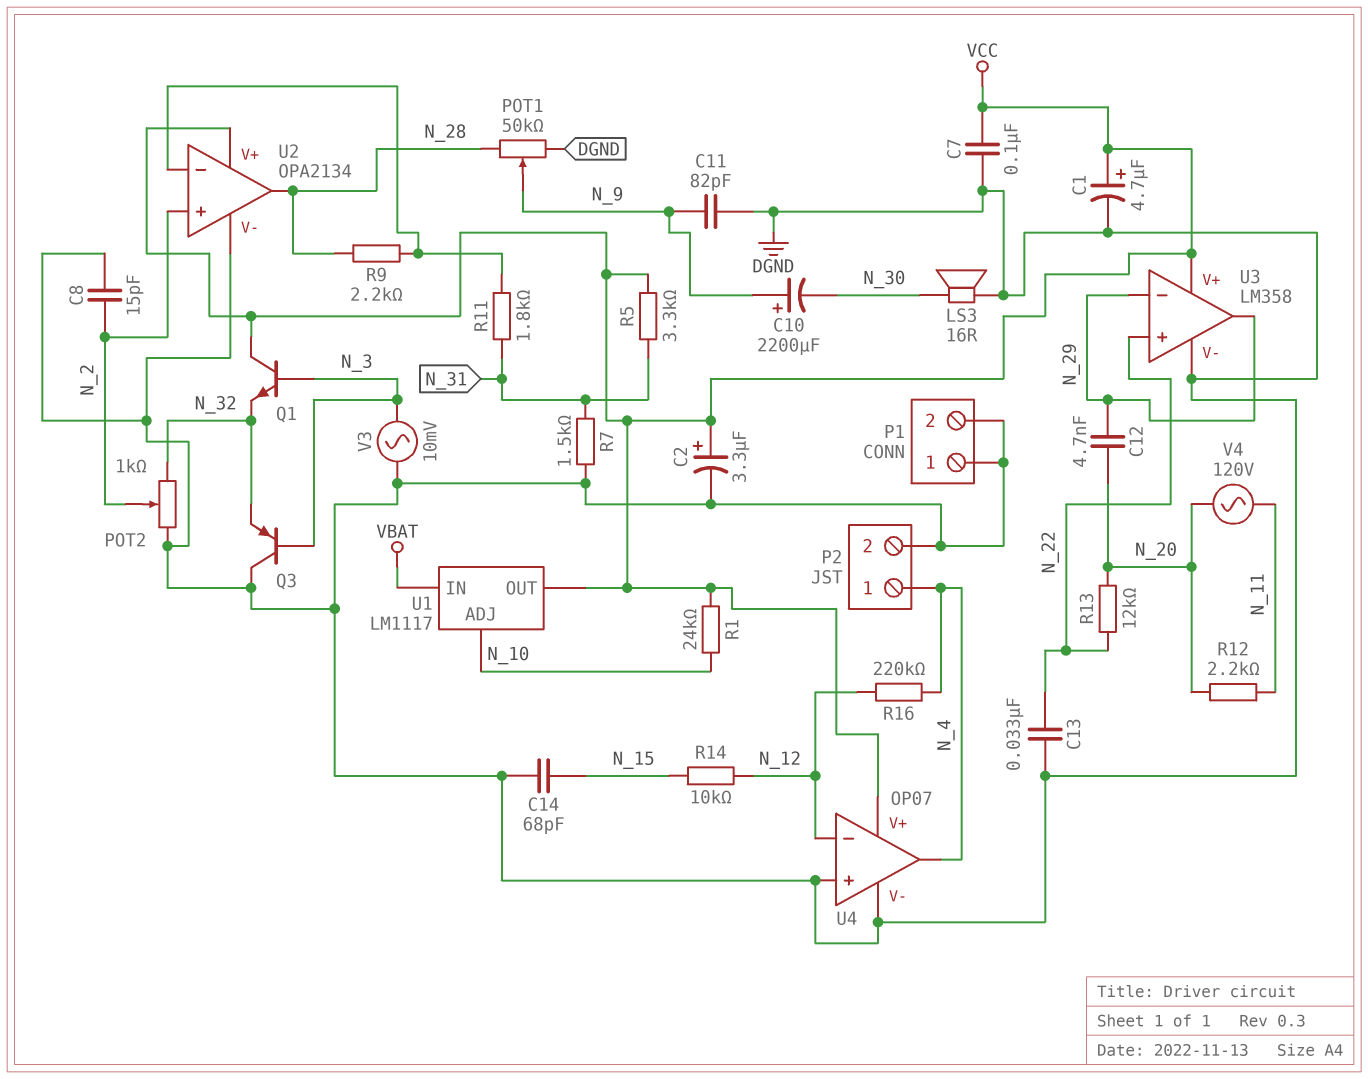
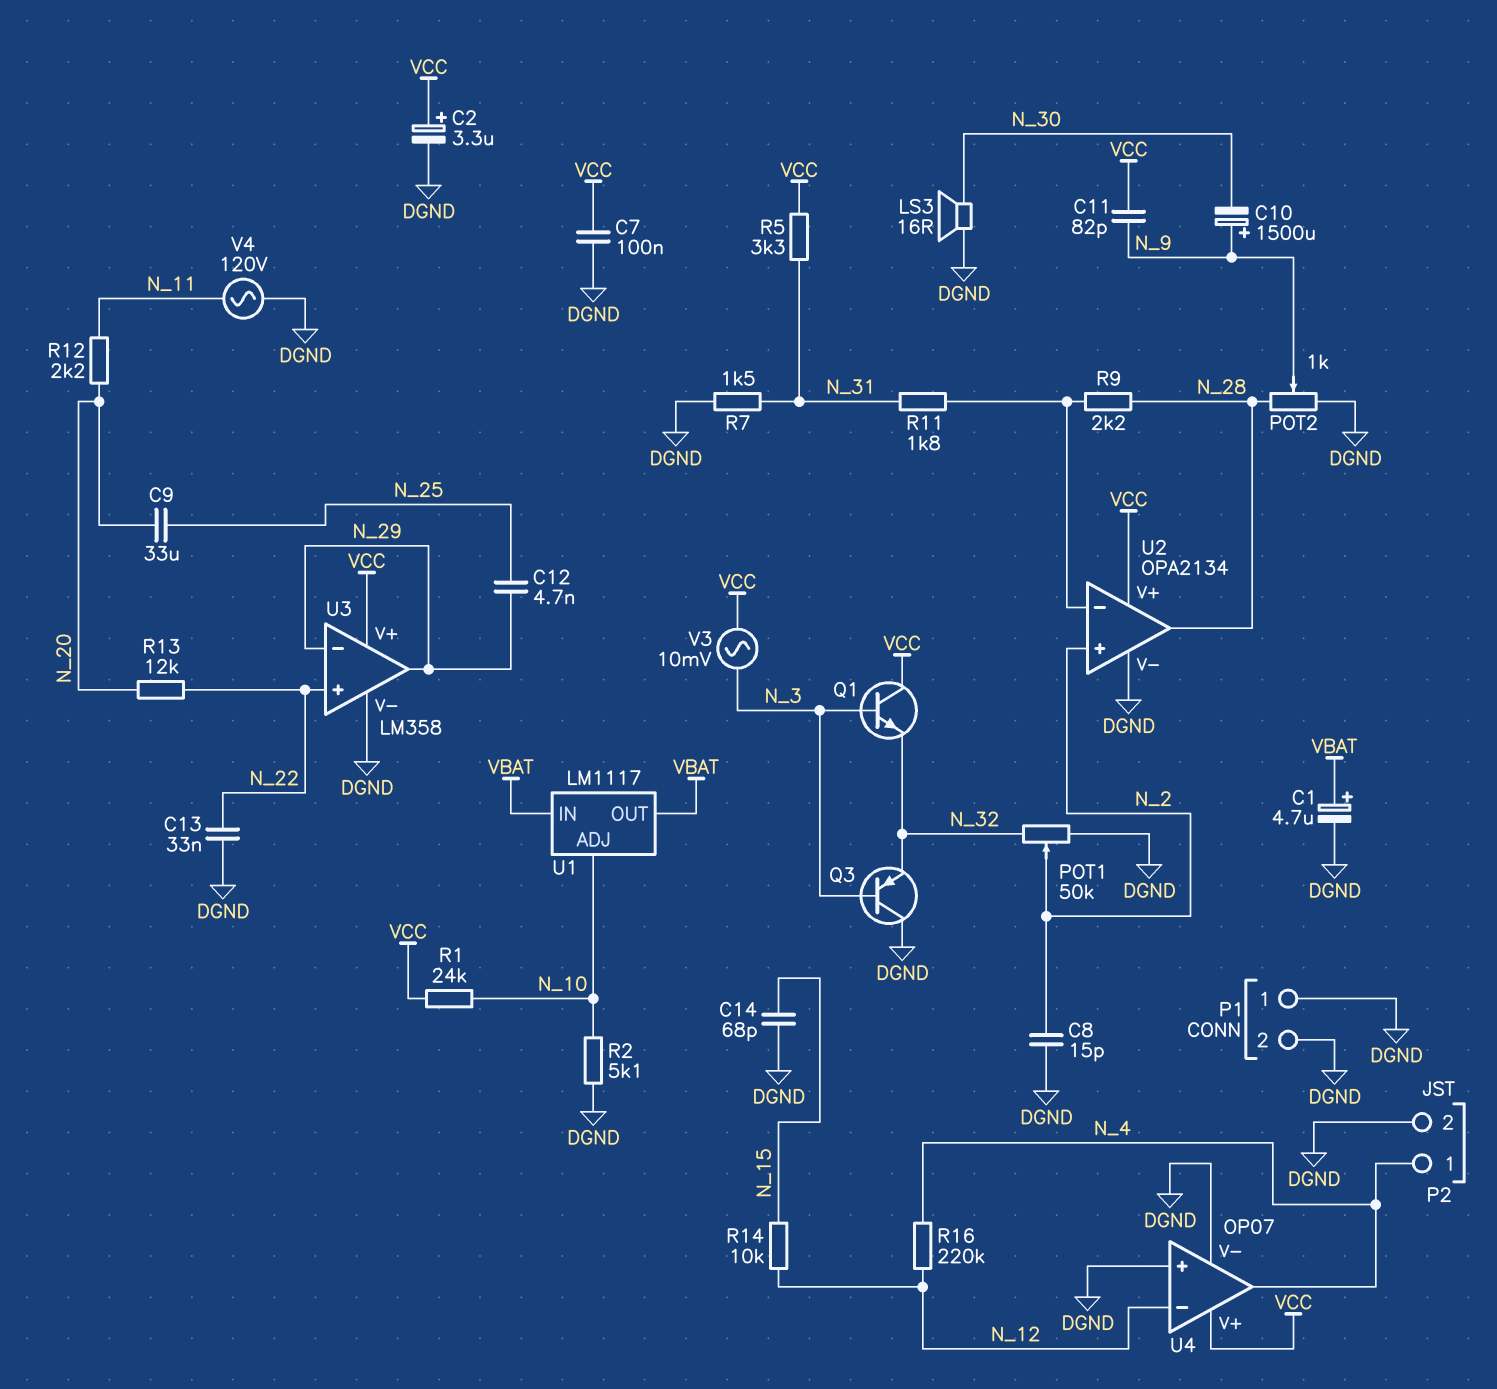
C1: 4.7uF (plus VCC, minus DGND) -> 4.7uF (plus VBAT, minus DGND)
C9: none -> 33uF (N_20, N_25)
C10: 2200uF (plus N_9, minus N_30) -> 1500uF (plus N_9, minus N_30)
C11: 82pF (DGND, N_9) -> 82pF (N_9, VCC)
C12: 4.7nF (N_20, N_29) -> 4.7nF (N_25, N_29)
POT1: 50k (DGND, N_28, wiper N_9) -> 50k (DGND, N_32, wiper N_2)
POT2: 1k (DGND, N_32, wiper N_2) -> 1k (DGND, N_28, wiper N_9)
R2: none -> 5.1k (DGND, N_10)
U1 pin OUT: VCC -> VBAT
V3: AC 10mV (DGND, N_3) -> AC 10mV (N_3, VCC)
V4: AC 120V (N_11, N_20) -> AC 120V (DGND, N_11)

